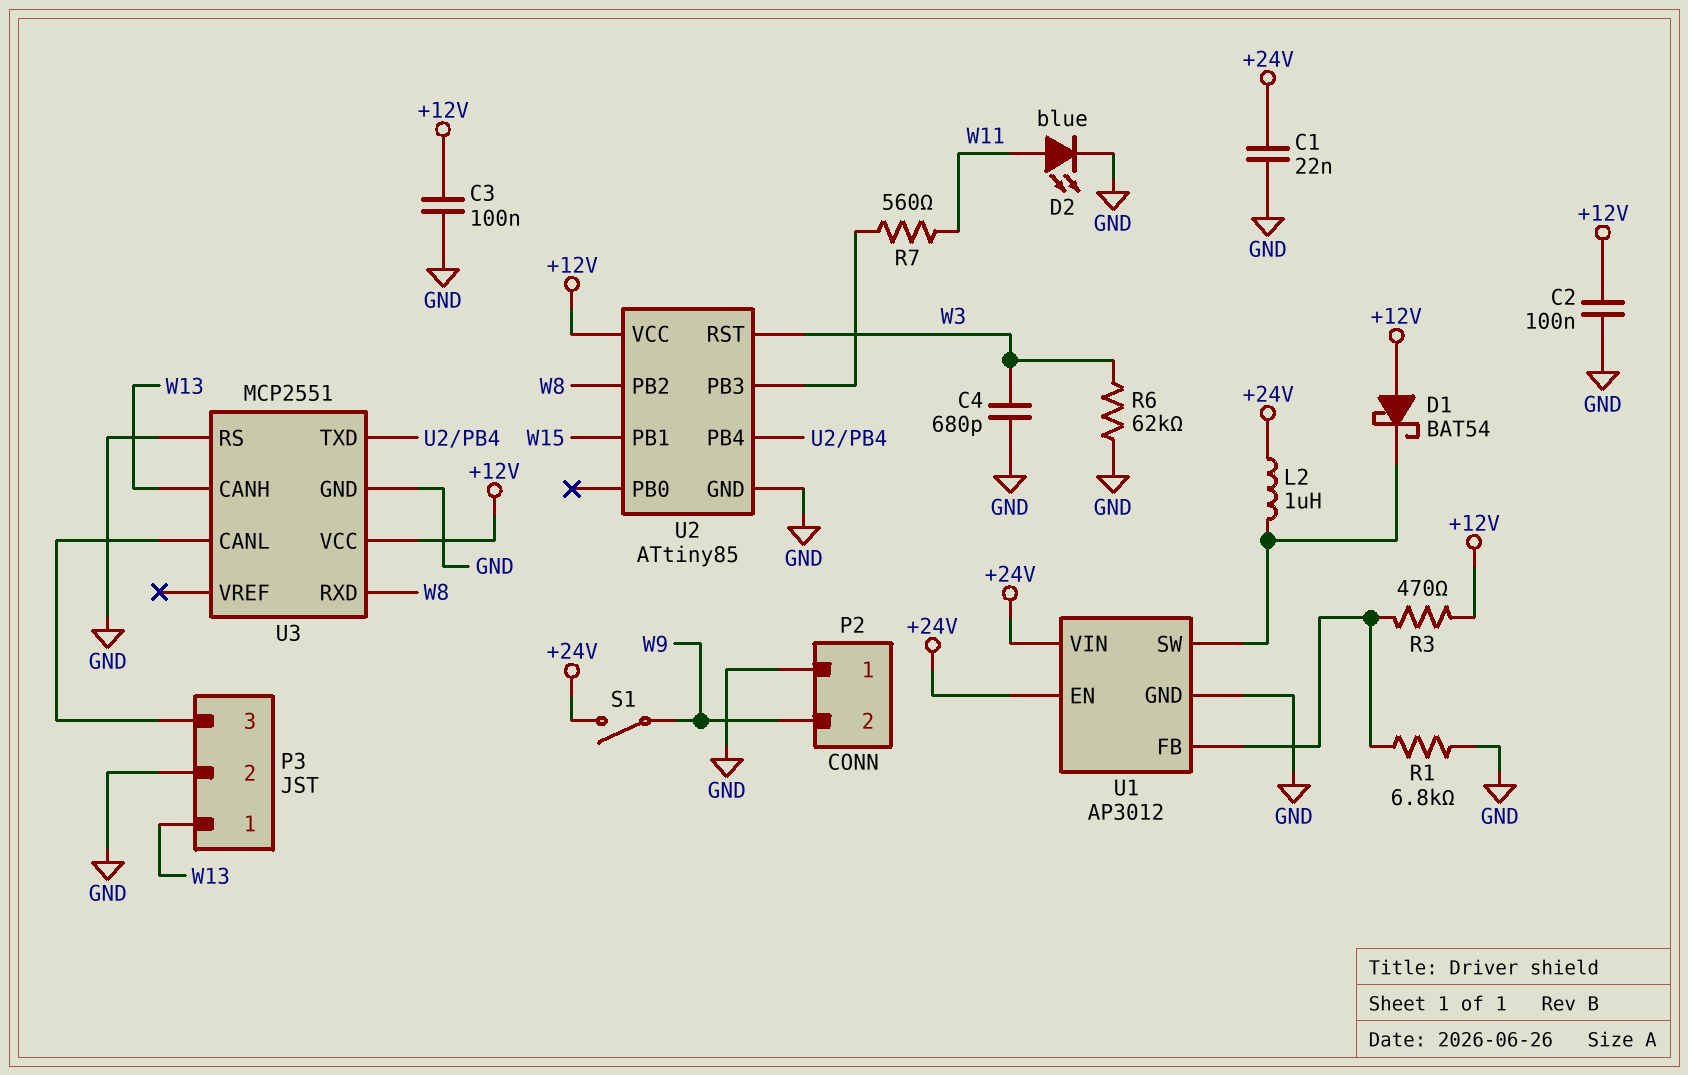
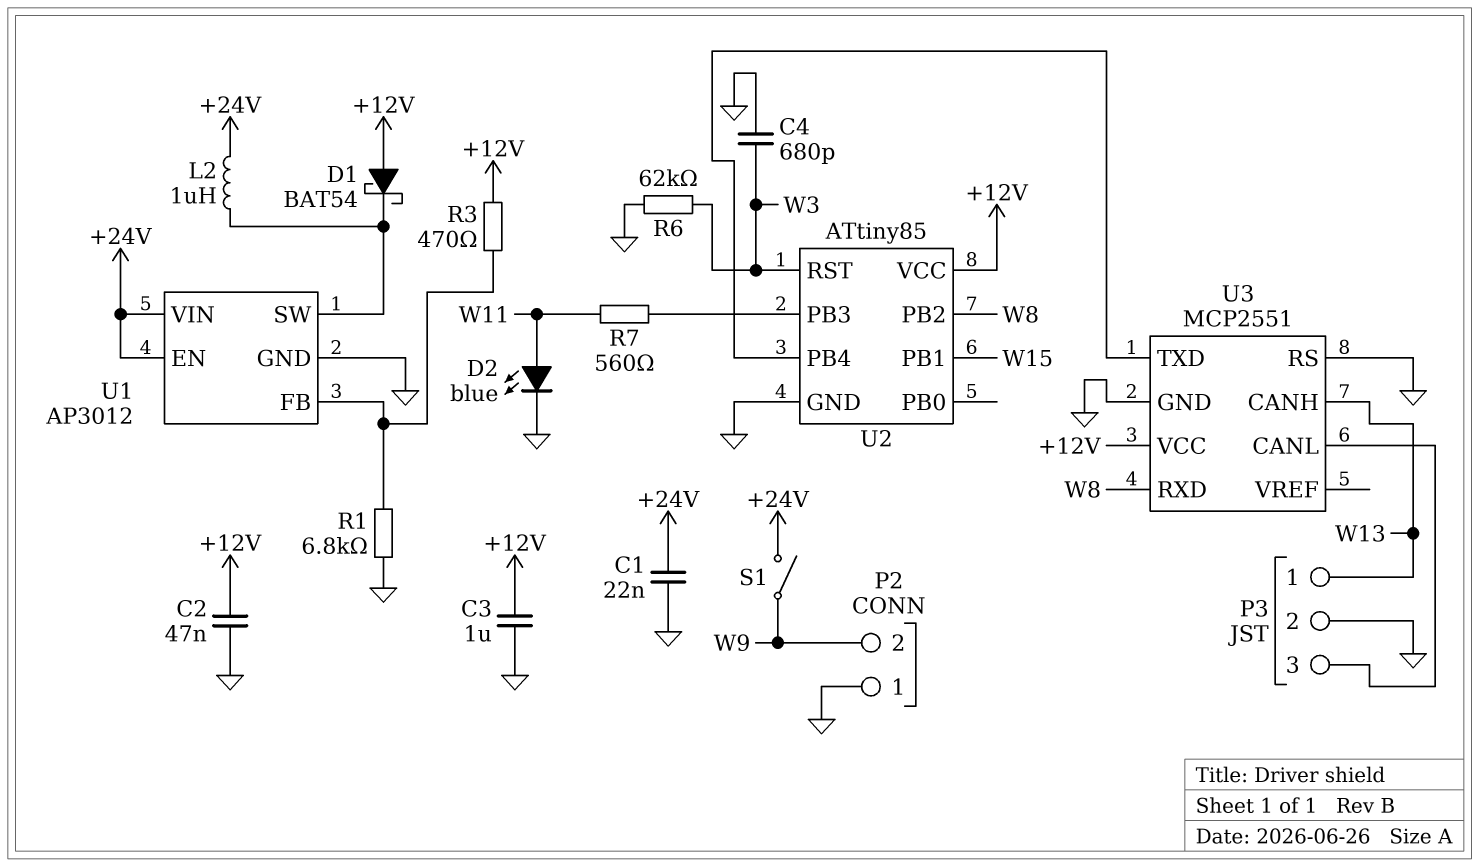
C2: 100nF (+12V, GND) -> 47nF (+12V, GND)
C3: 100nF (+12V, GND) -> 1uF (+12V, GND)

